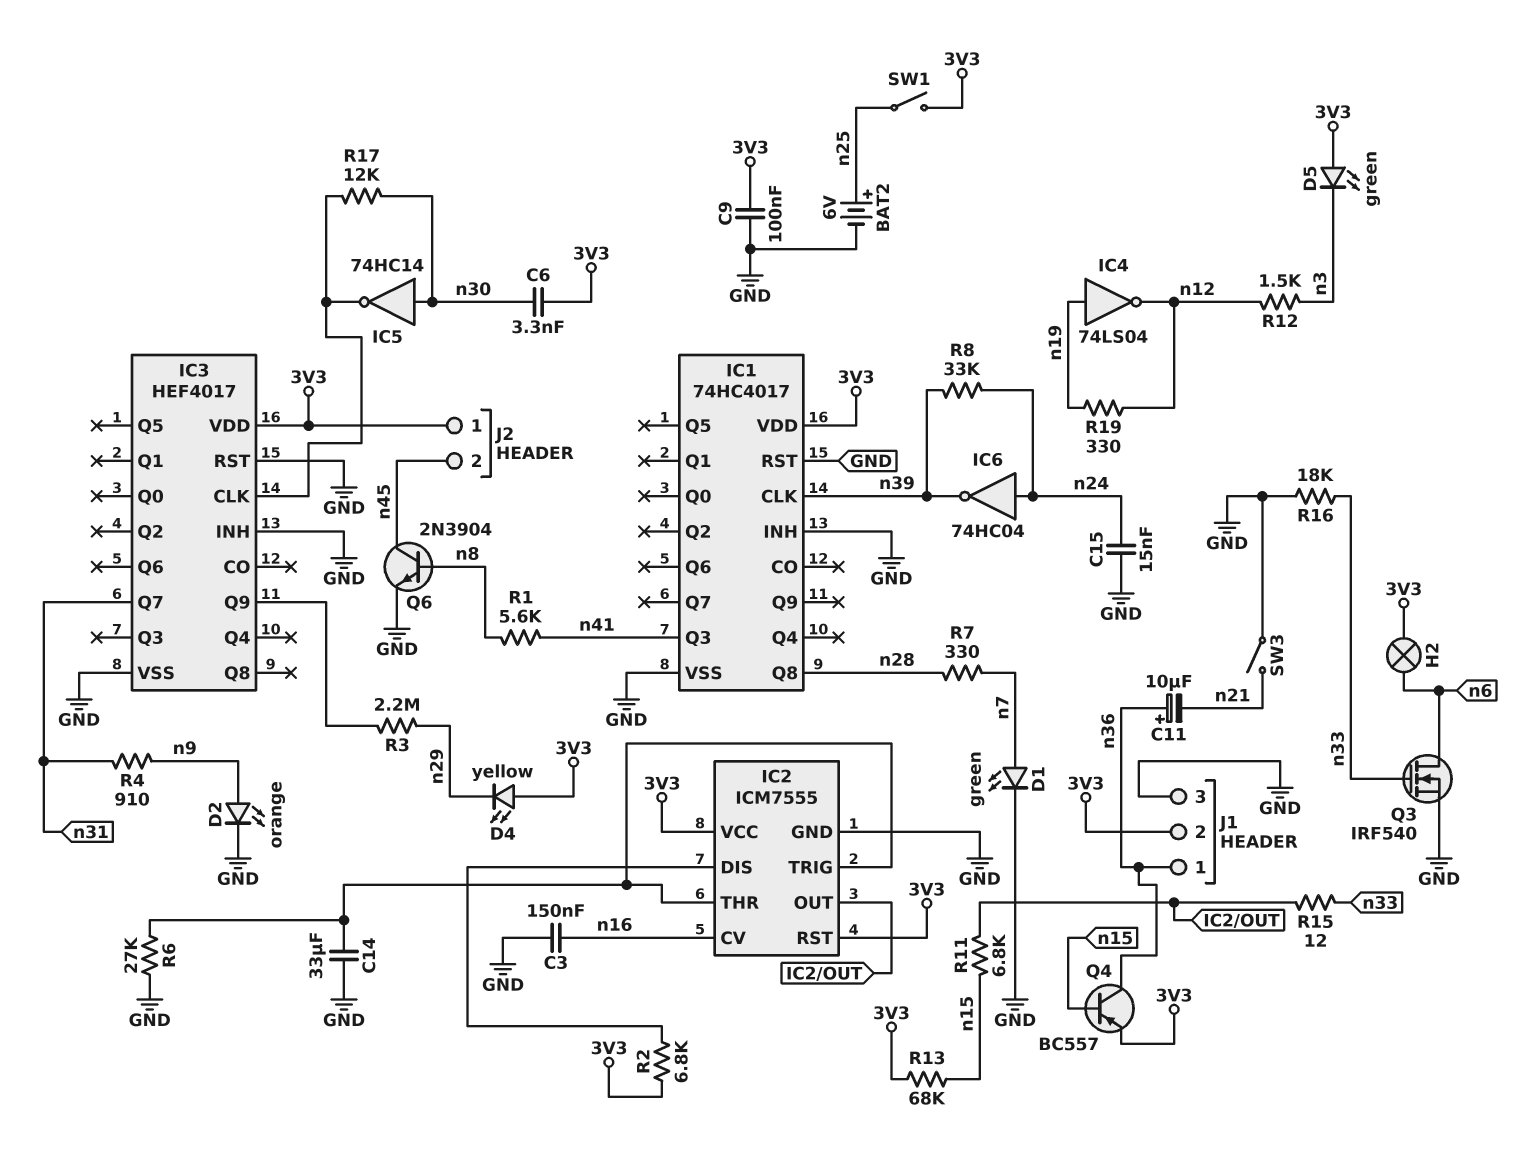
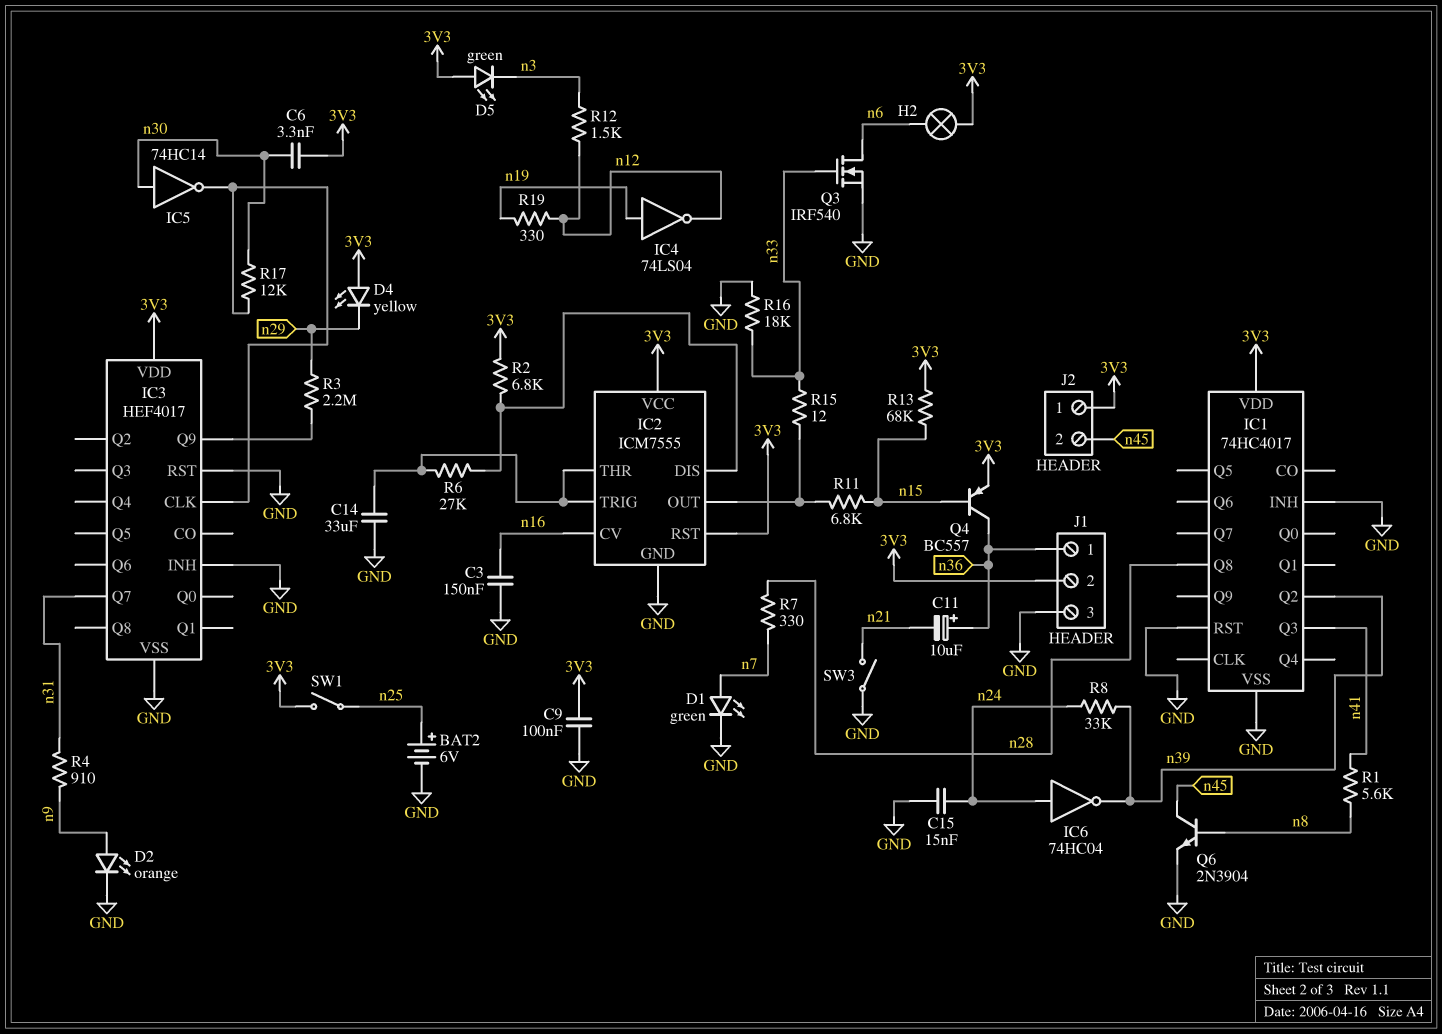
IC1 pin CLK: n39 -> none
IC1 pin Q2: none -> n39
R6: 27k (GND, IC2/THR) -> 27k (IC2/DIS, IC2/THR)

